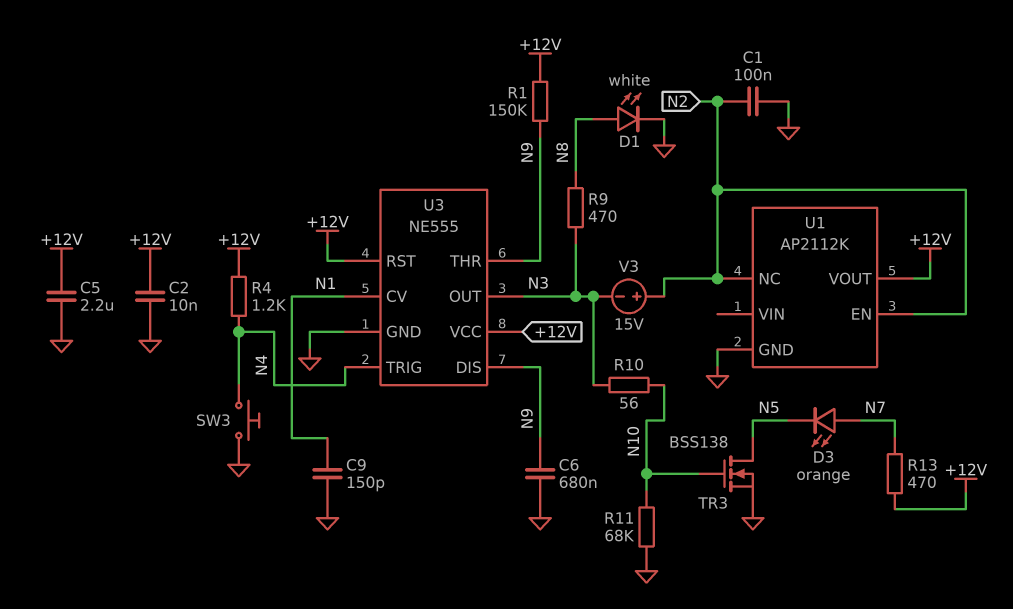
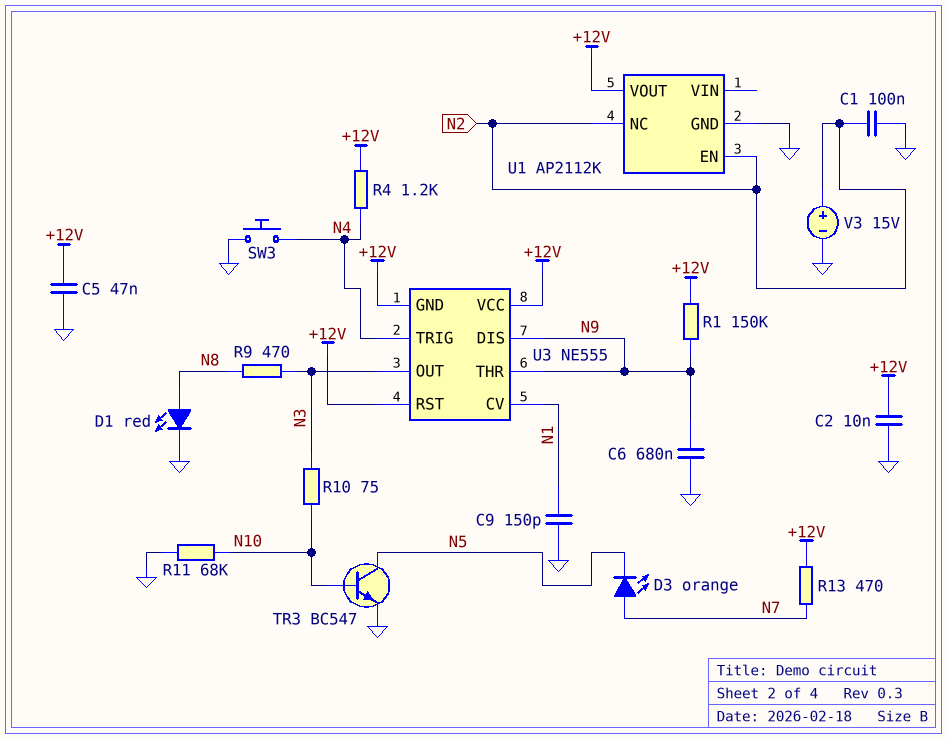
C5: 2.2uF (+12V, GND) -> 47nF (+12V, GND)
D1: LED white (A N8, K GND) -> LED red (A N8, K GND)
R10: 56 (N3, N10) -> 75 (N3, N10)
TR3: NMOS BSS138 (G N10, D N5, S GND) -> NPN BC547 (B N10, C N5, E GND)
U3 pin GND: GND -> +12V
V3: 15V (plus N2, minus N3) -> 15V (plus N2, minus GND)

